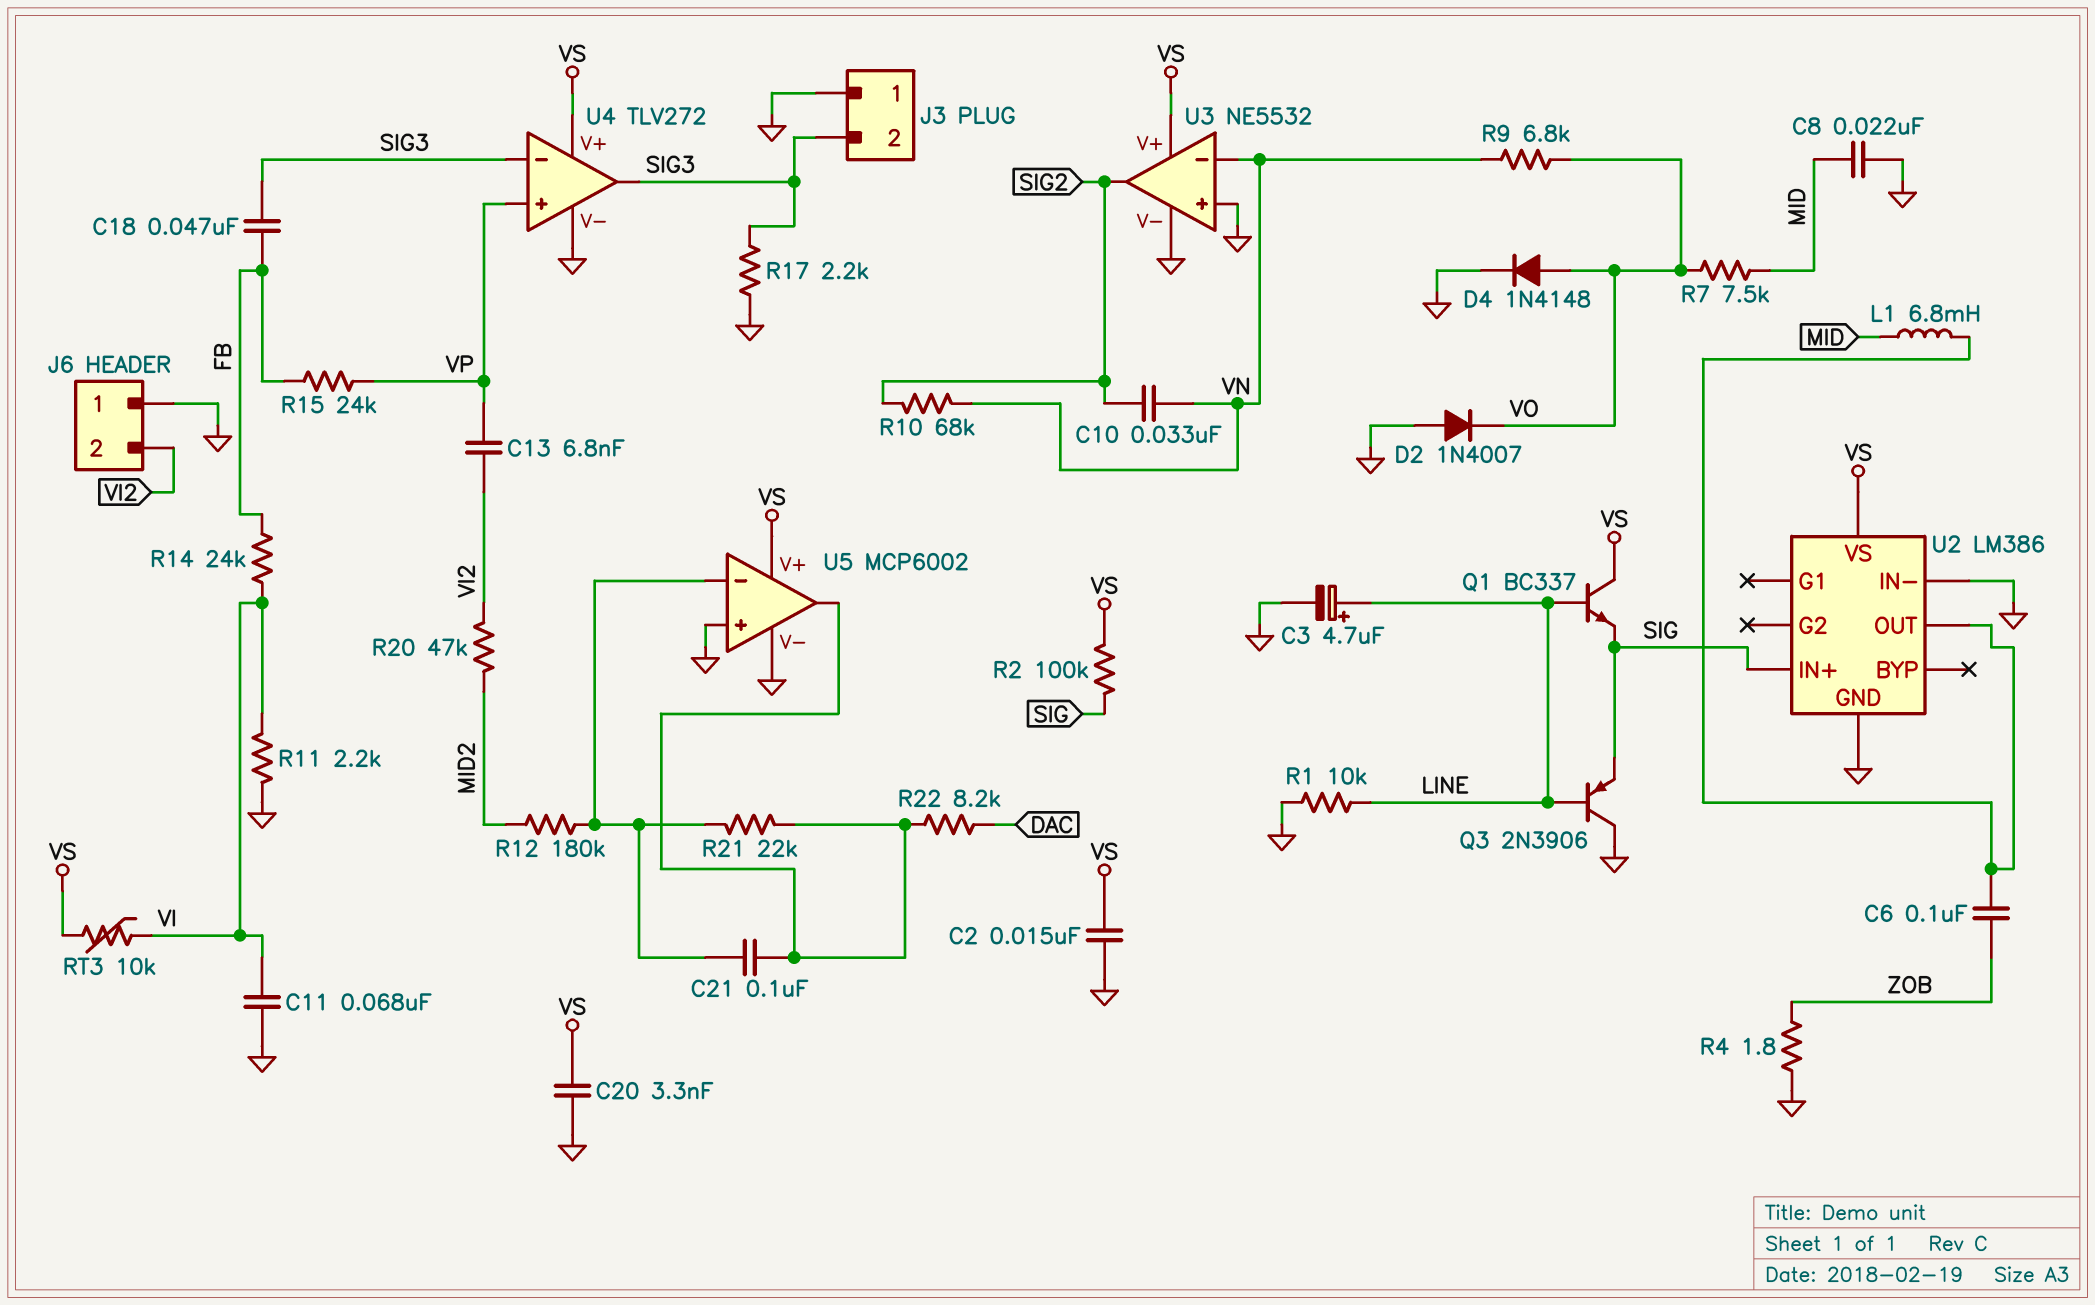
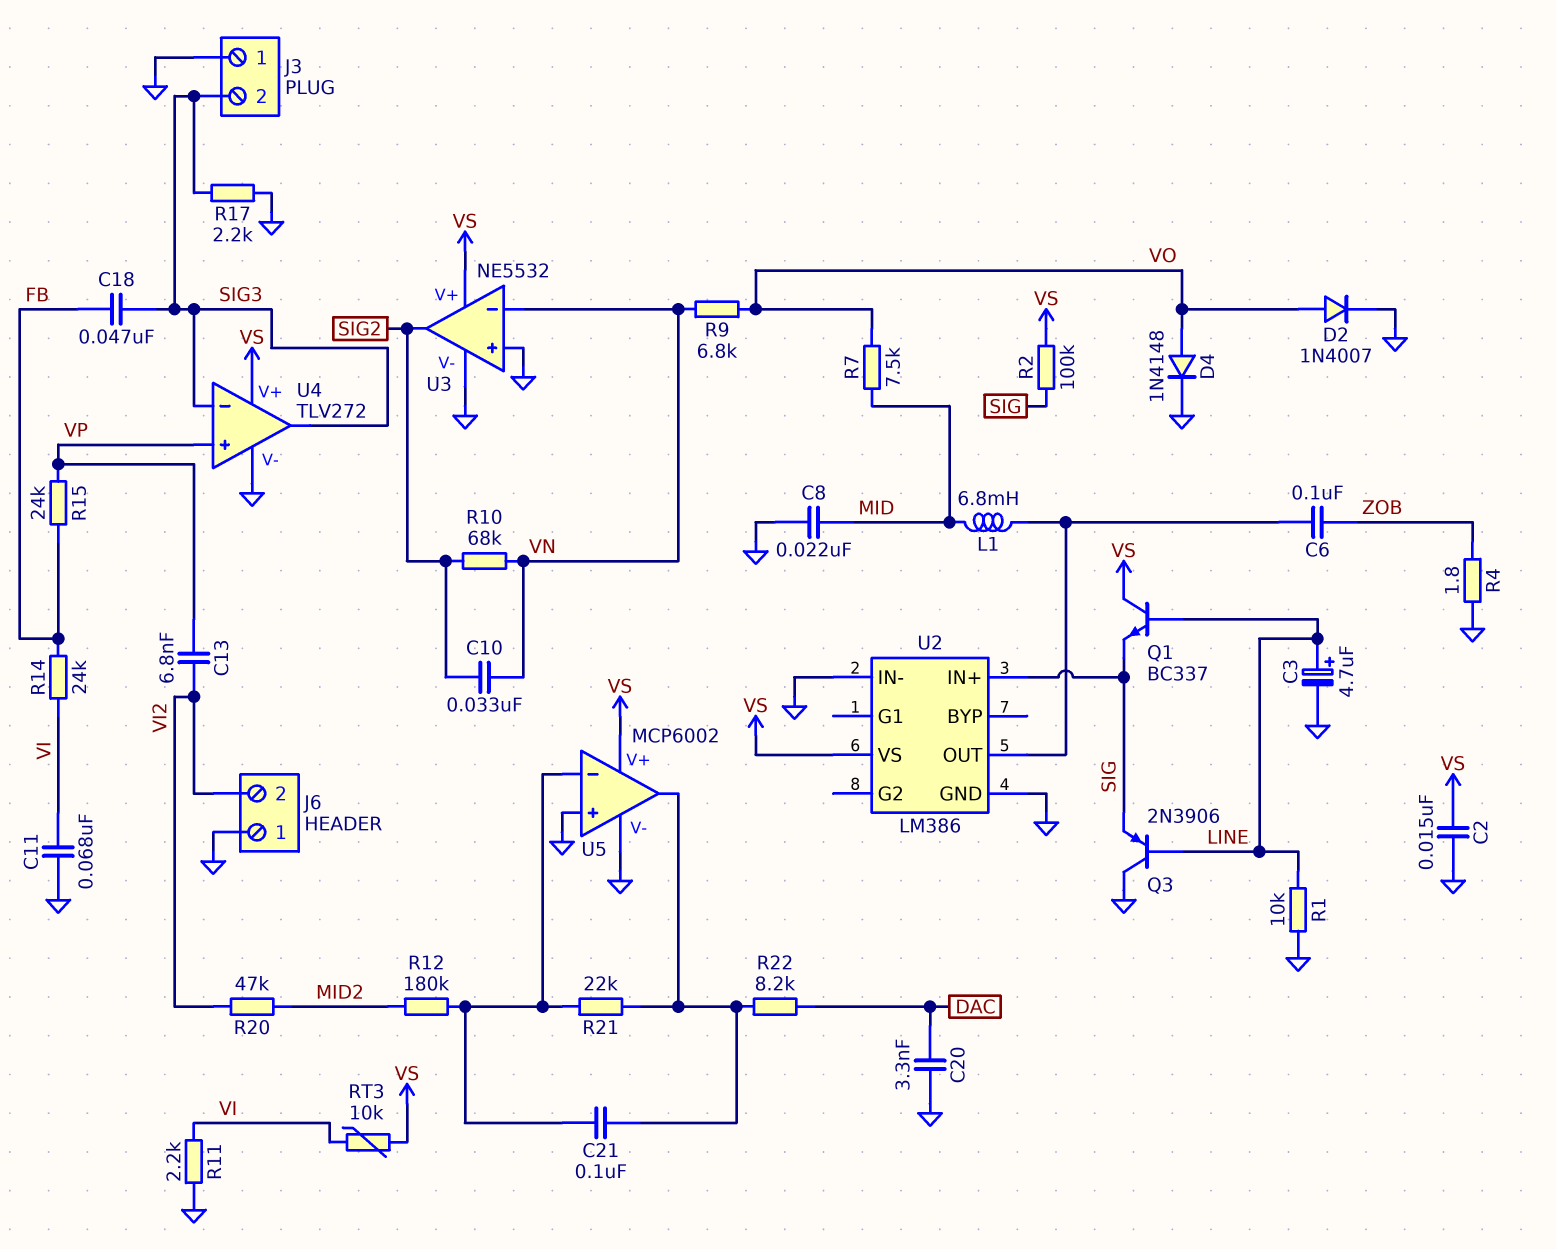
C20: 3.3nF (GND, VS) -> 3.3nF (DAC, GND)
D2: diode 1N4007 (A GND, K VO) -> diode 1N4007 (A VO, K GND)

